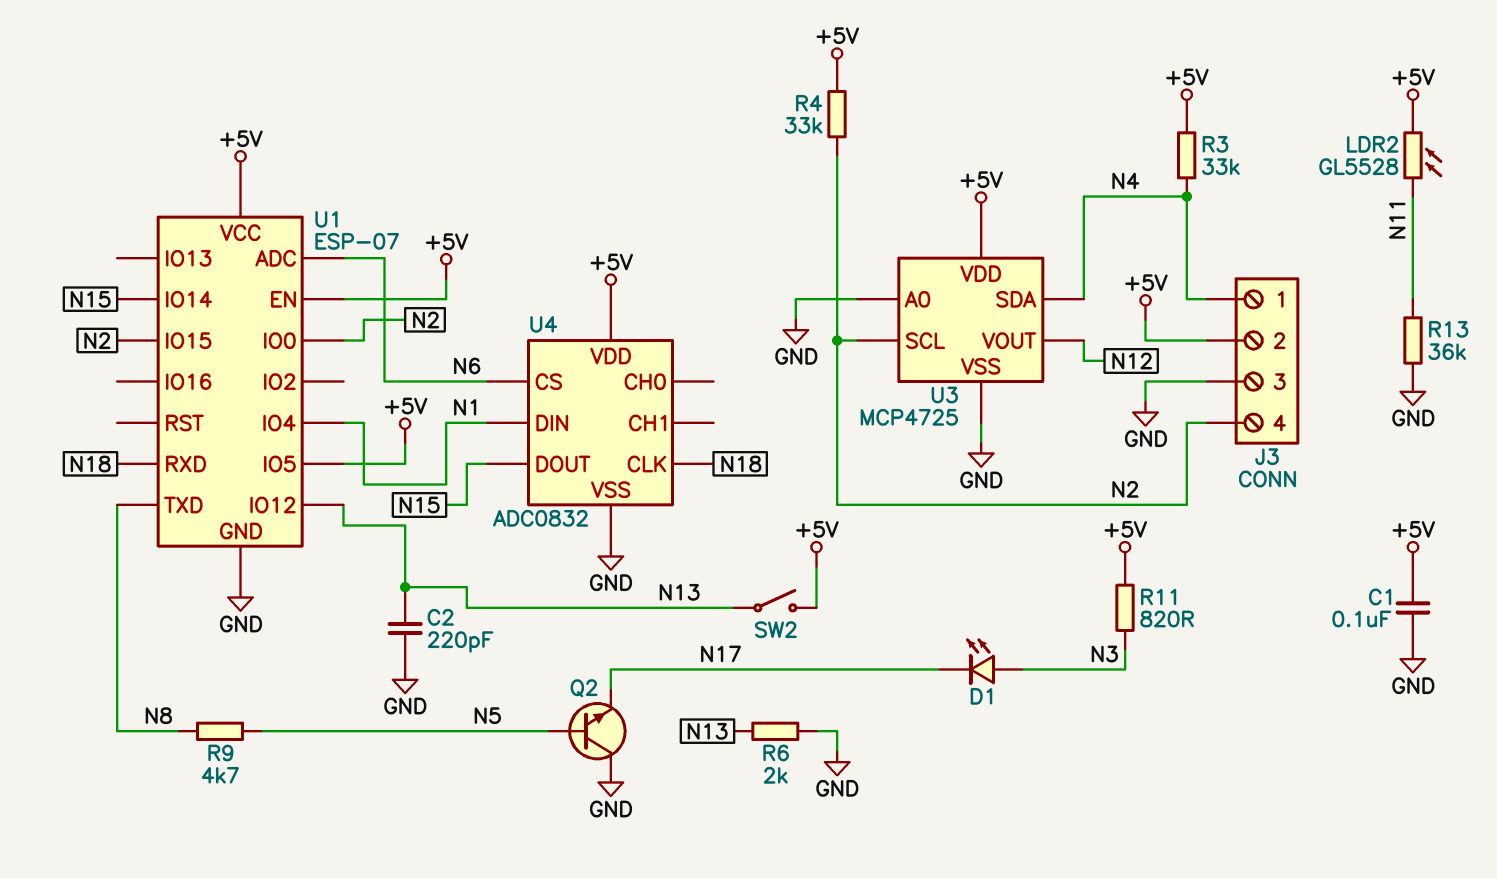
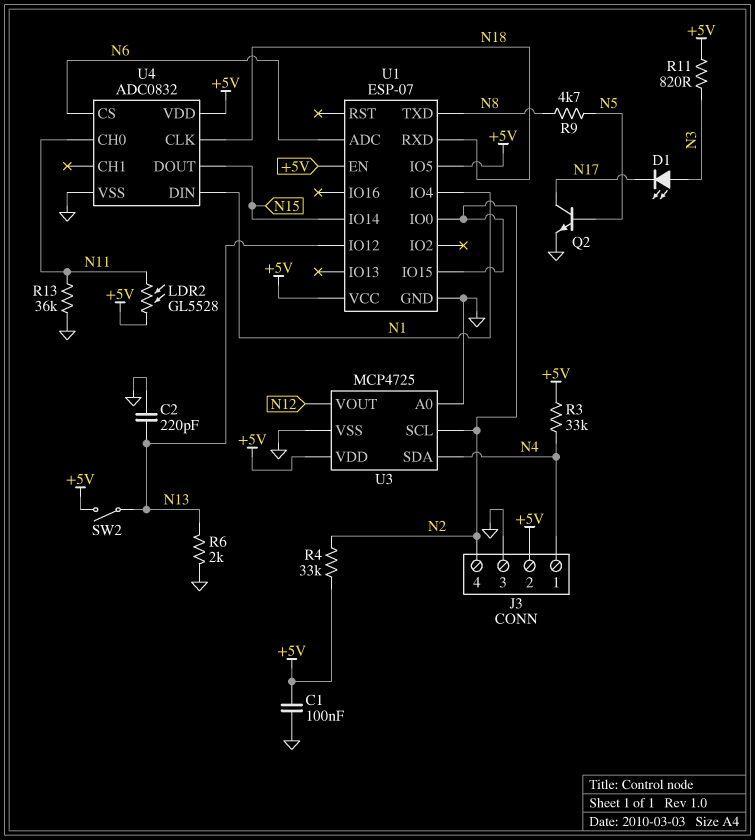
Q2: NPN (B N5, C GND, E N17) -> NPN (B N5, C N17, E GND)
U4 pin CH0: none -> N11

